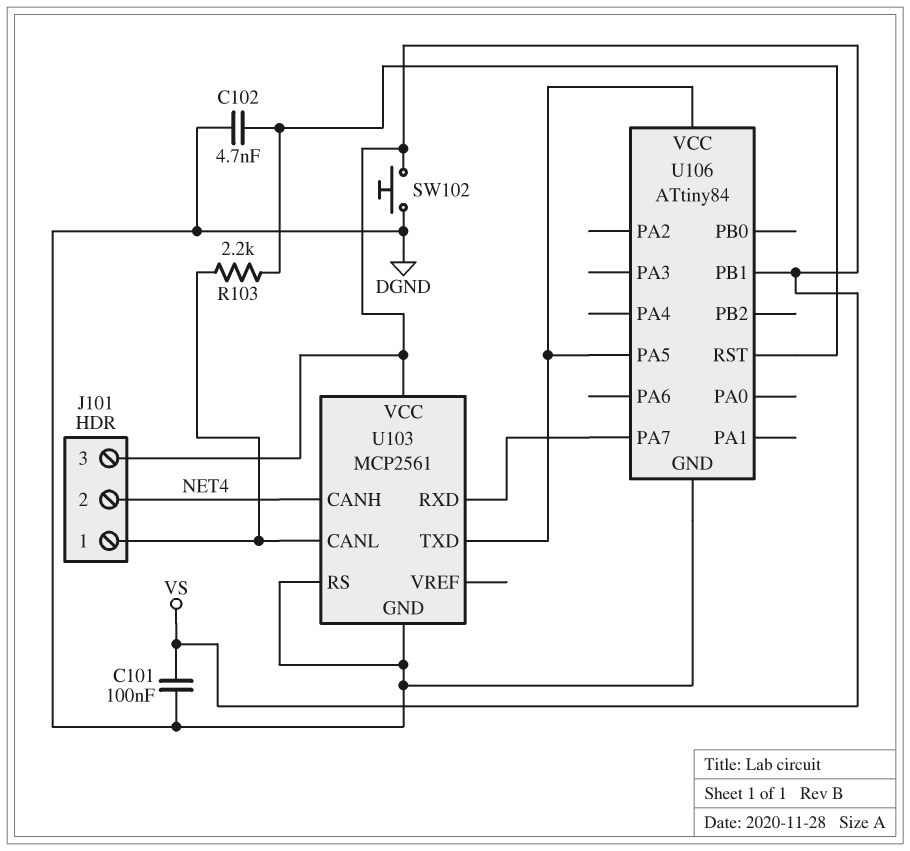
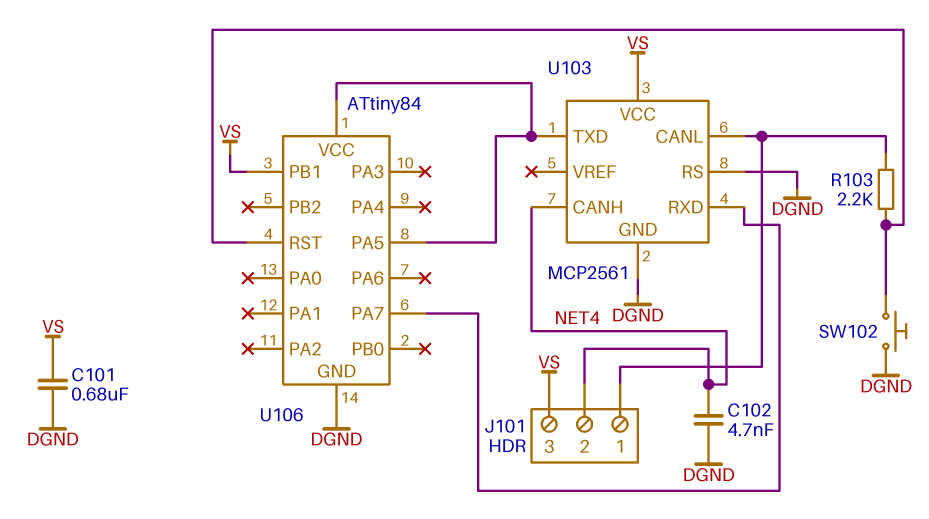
C101: 100nF (DGND, VS) -> 680nF (DGND, VS)
C102: 4.7nF (DGND, U106/RST) -> 4.7nF (DGND, NET4)
SW102: button (DGND, VS) -> button (DGND, U106/RST)

